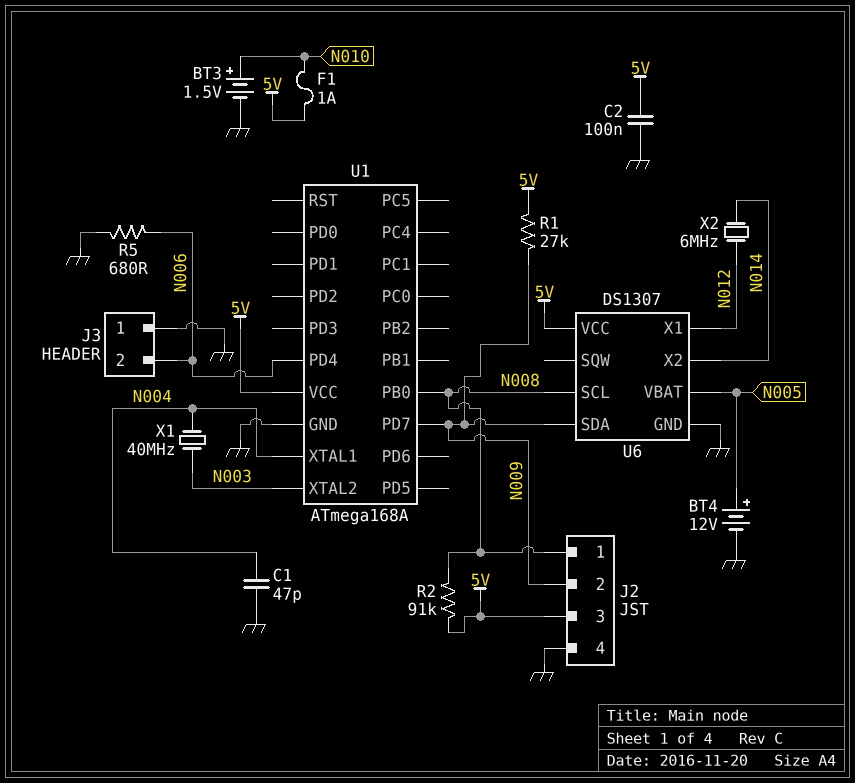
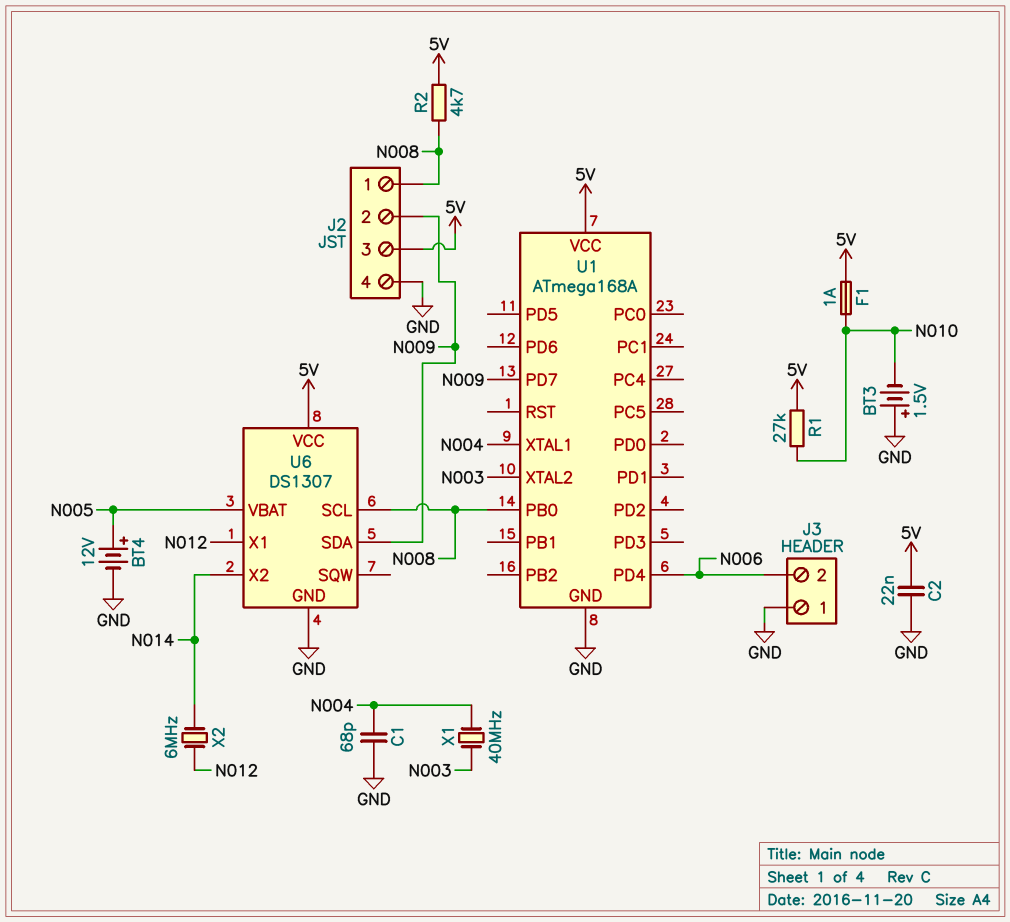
BT3: 1.5V (plus N010, minus GND) -> 1.5V (plus GND, minus N010)
C1: 47pF (GND, N004) -> 68pF (GND, N004)
C2: 100nF (5V, GND) -> 22nF (5V, GND)
R1: 27k (5V, N009) -> 27k (5V, N010)
R2: 91k (5V, N008) -> 4.7k (5V, N008)
R5: 680 (GND, N006) -> none

